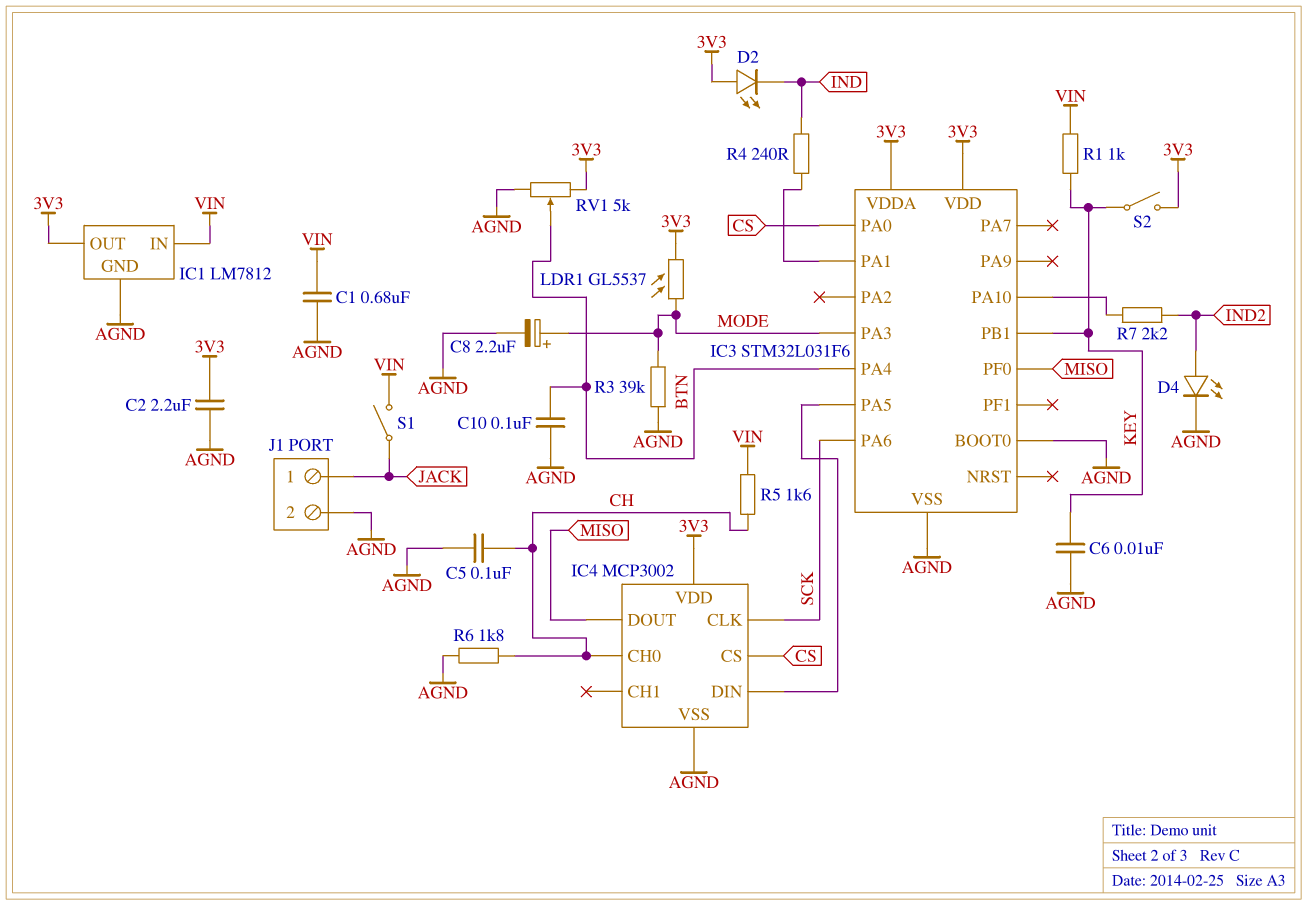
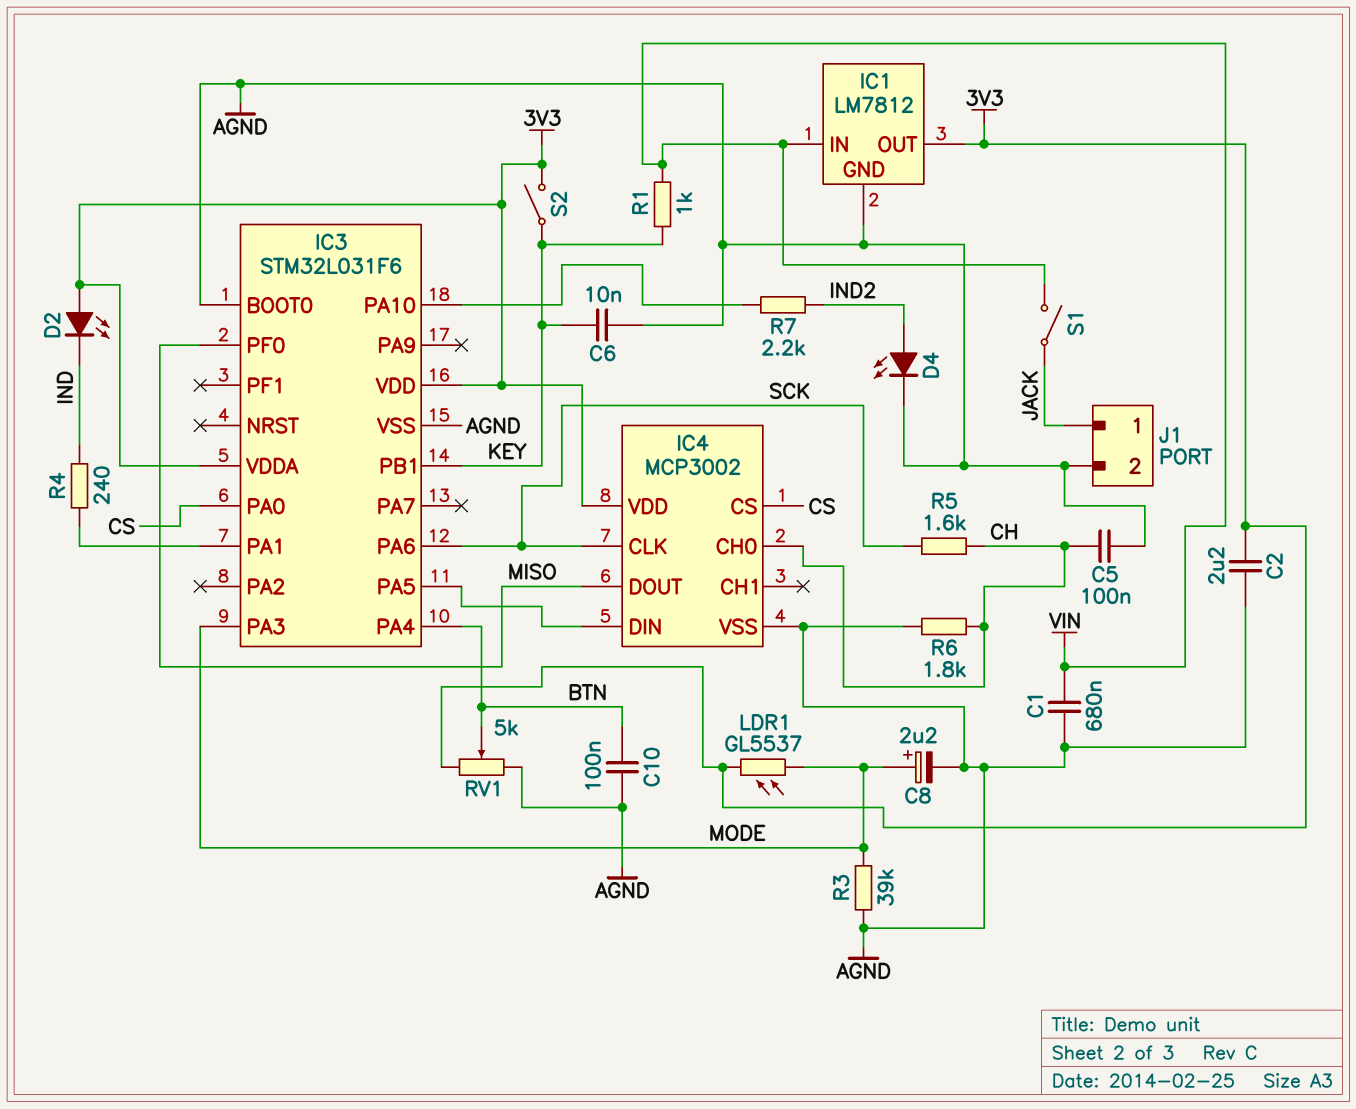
R5: 1.6k (CH, VIN) -> 1.6k (CH, SCK)

